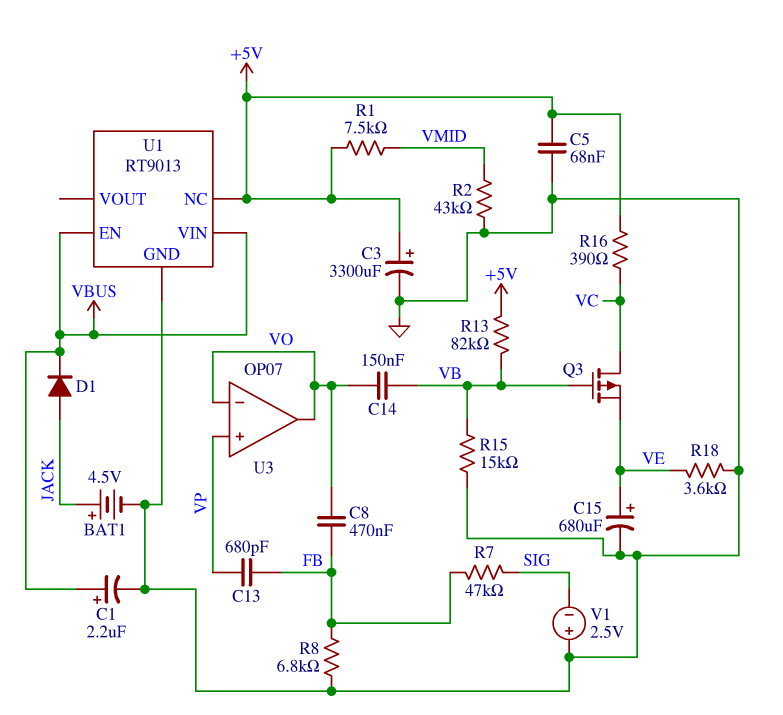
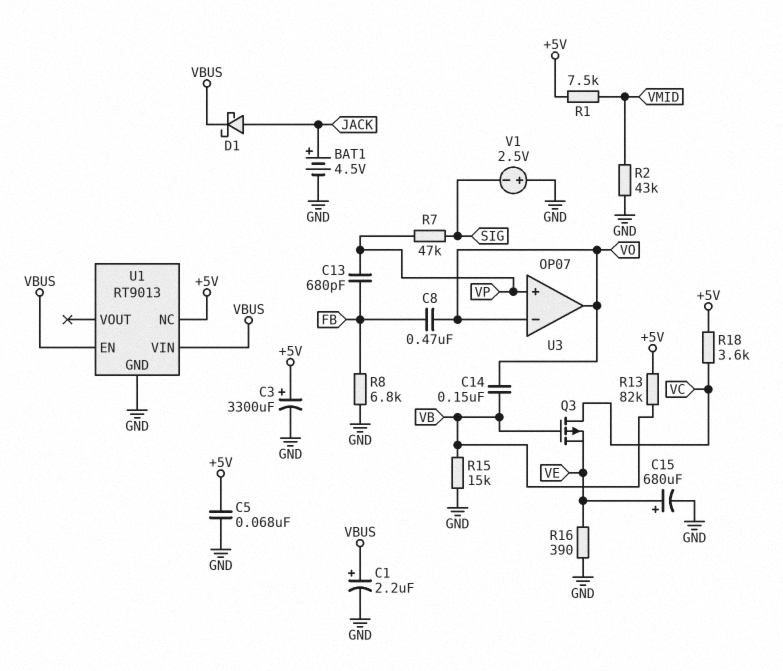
D1: diode (A JACK, K VBUS) -> schottky (A JACK, K VBUS)
R7: 47k (FB, SIG) -> 47k (SIG, VP)
R16: 390 (+5V, VC) -> 390 (GND, VE)
R18: 3.6k (GND, VE) -> 3.6k (+5V, VC)

